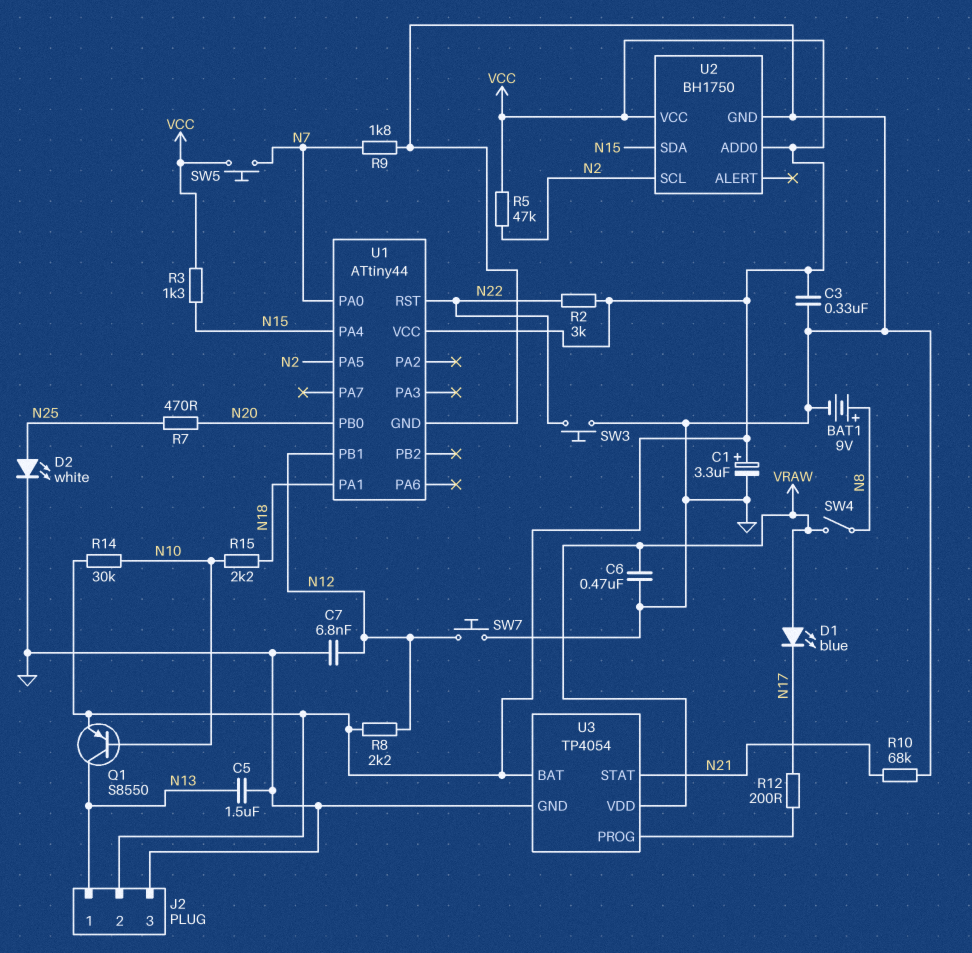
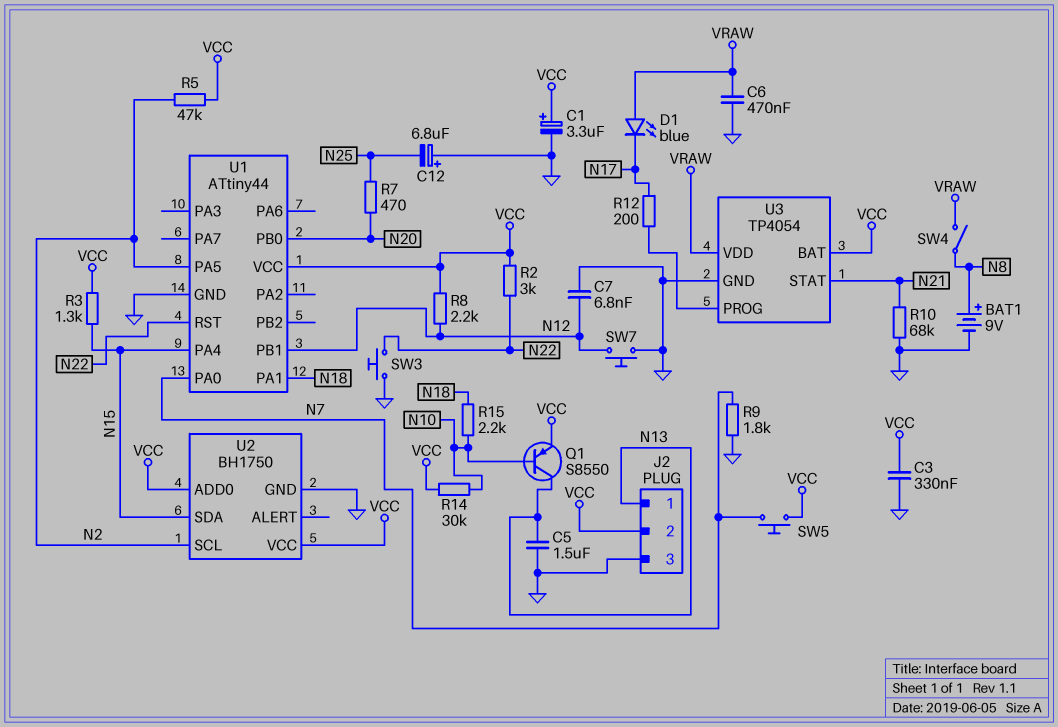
C12: none -> 6.8uF (plus GND, minus N25)
D2: LED white (A N25, K GND) -> none

